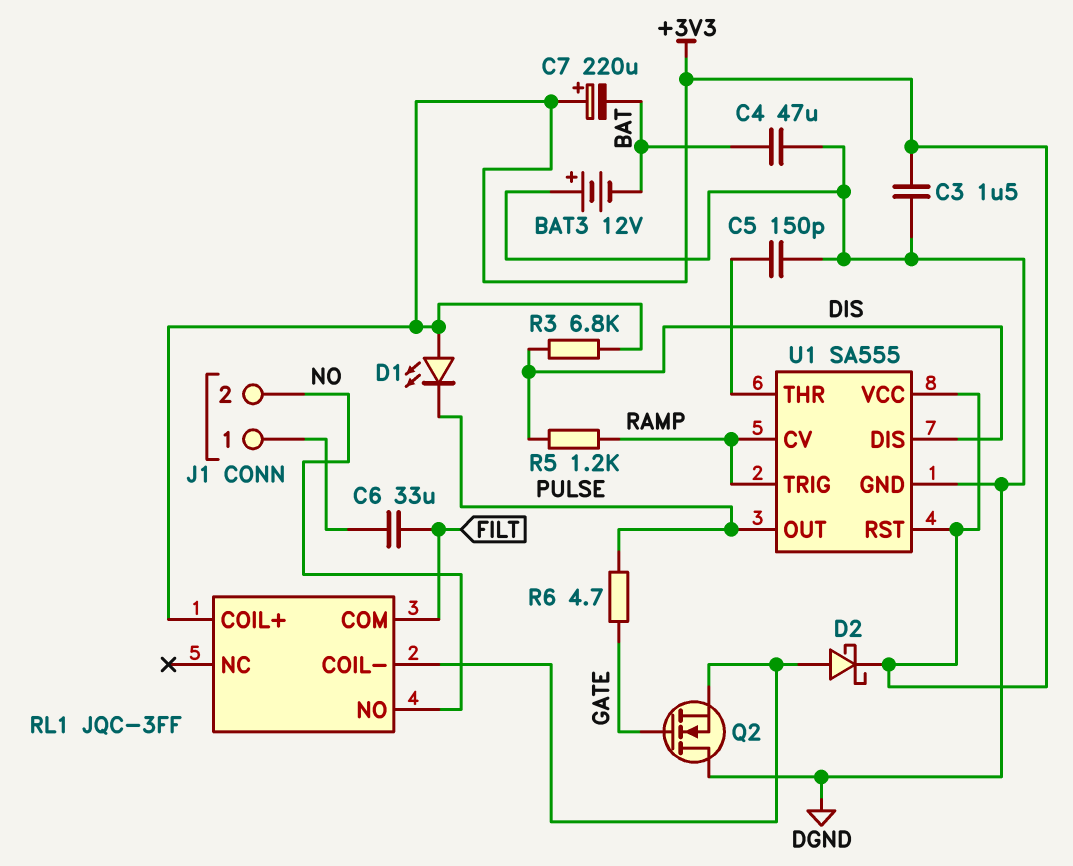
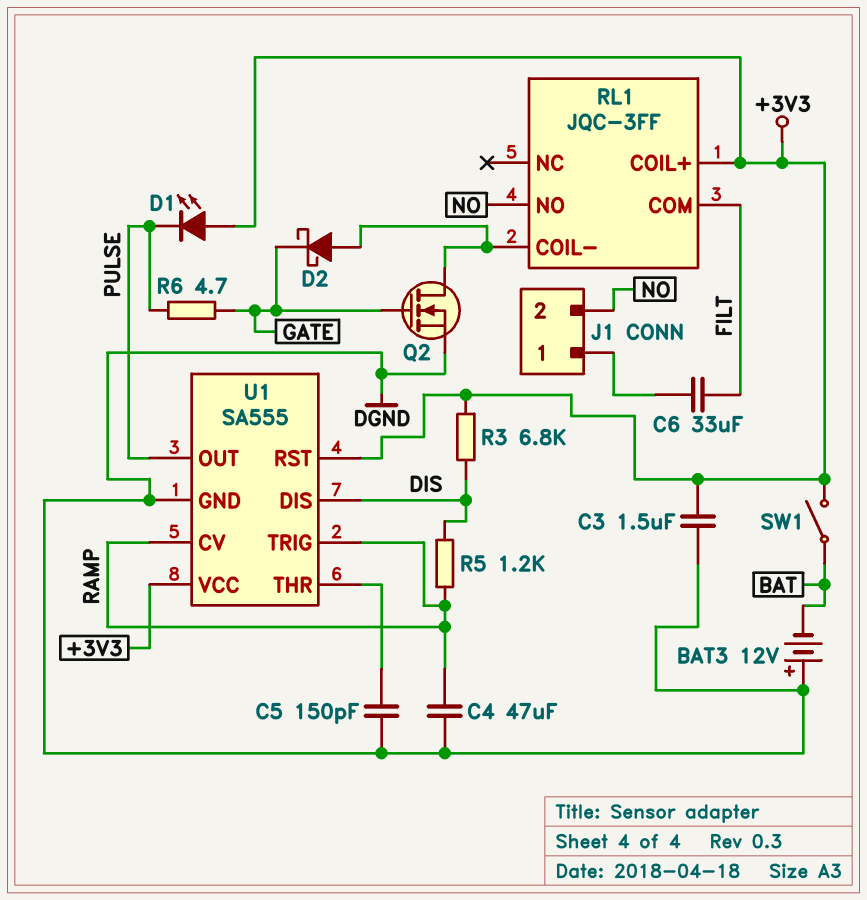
C4: 47uF (BAT, DGND) -> 47uF (DGND, RAMP)
C7: 220uF (plus +3V3, minus BAT) -> none
D2: schottky (A RL1/COIL-, K +3V3) -> schottky (A RL1/COIL-, K GATE)
Q2: NMOS (G GATE, D DGND, S RL1/COIL-) -> NMOS (G GATE, D RL1/COIL-, S DGND)
SW1: none -> switch (+3V3, BAT)

